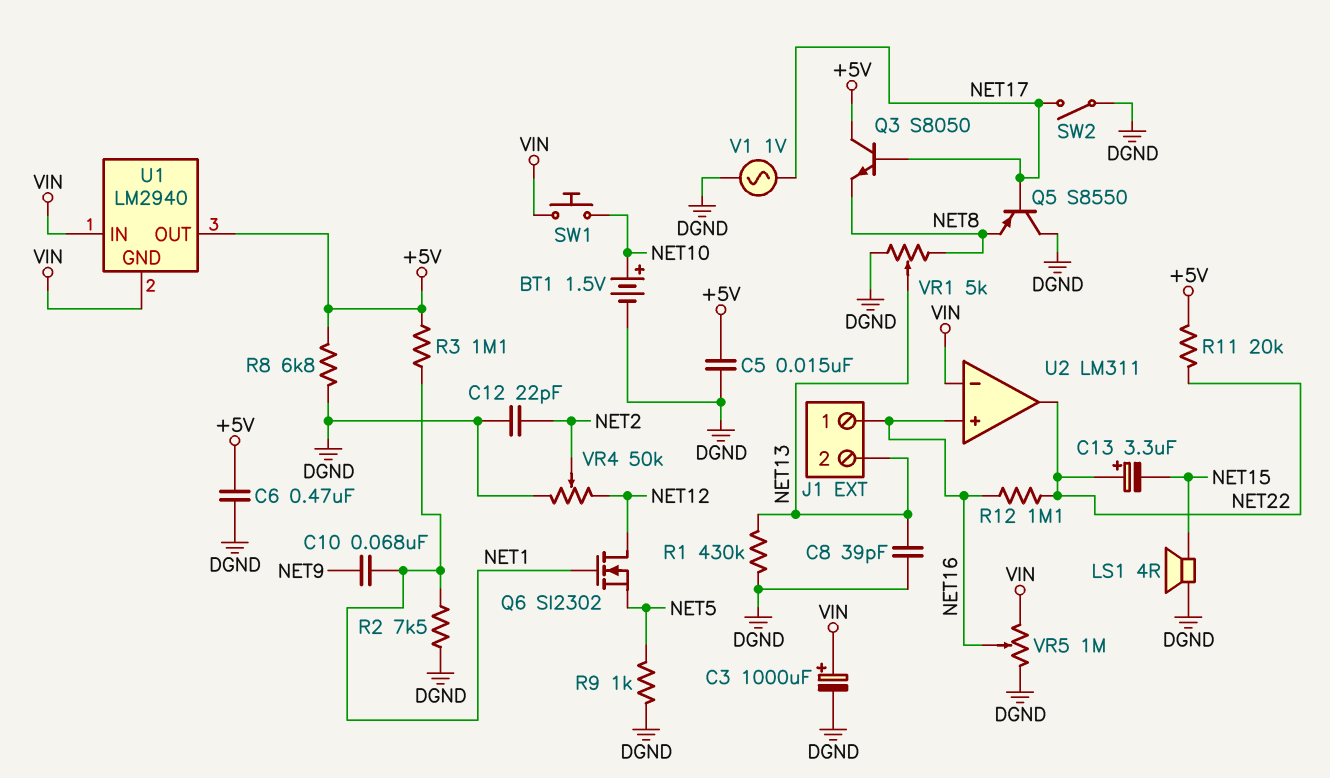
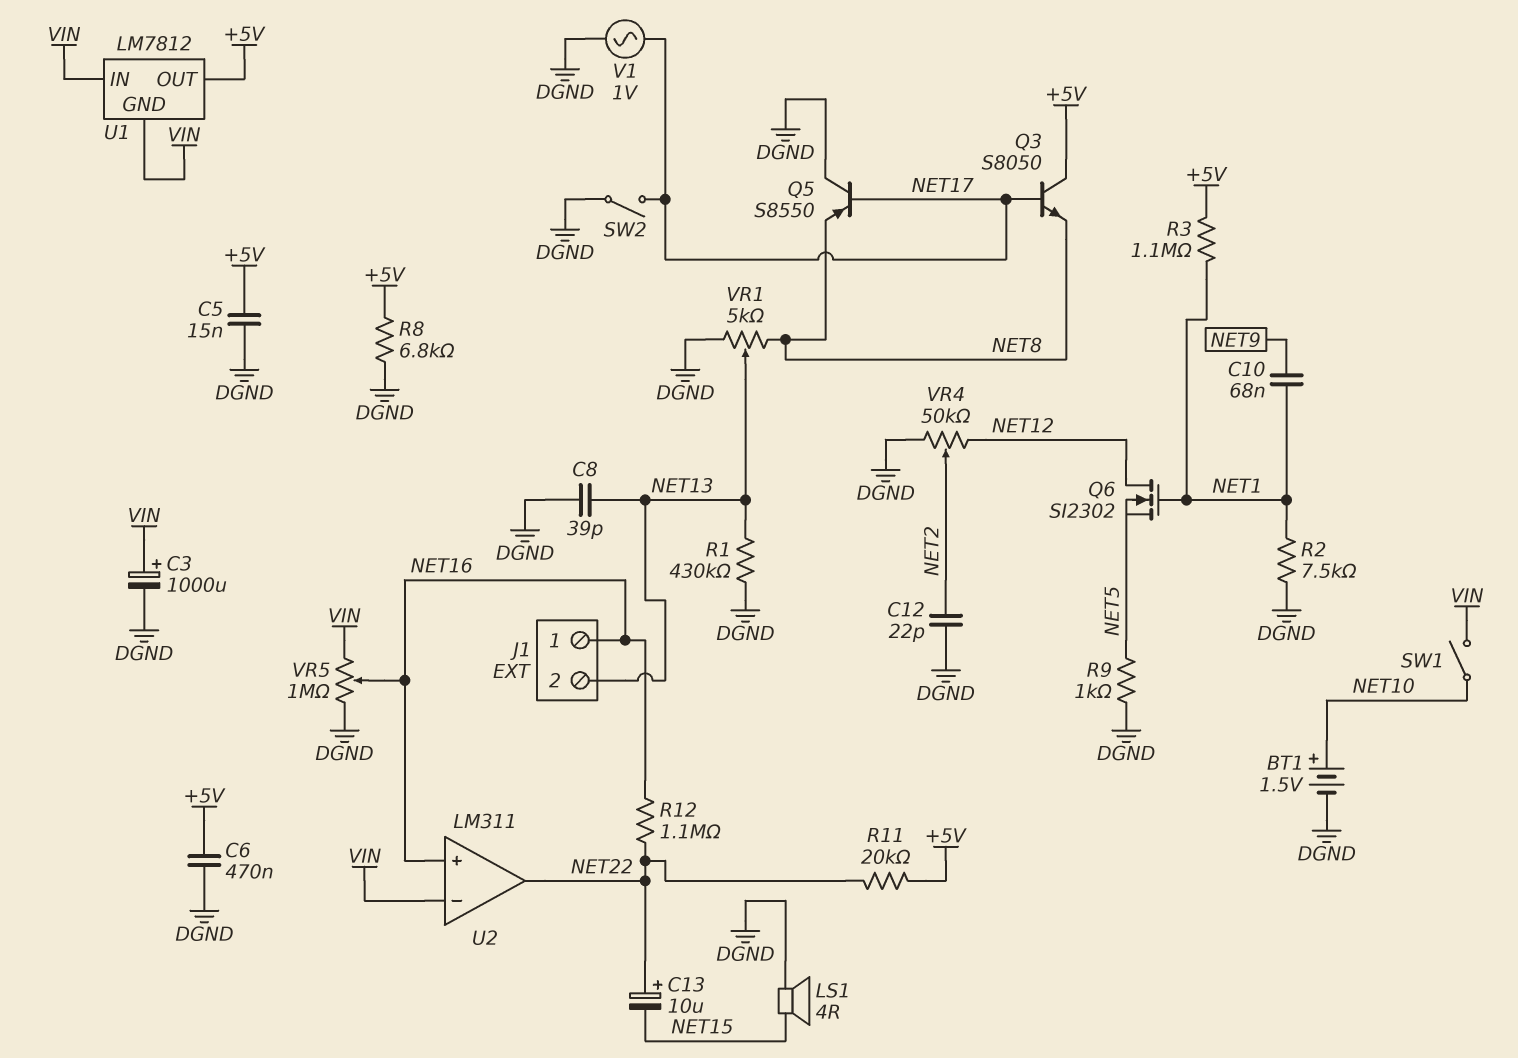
C13: 3.3uF (plus NET22, minus NET15) -> 10uF (plus NET22, minus NET15)
SW1: button (NET10, VIN) -> switch (NET10, VIN)
U1: LM2940 -> LM7812

